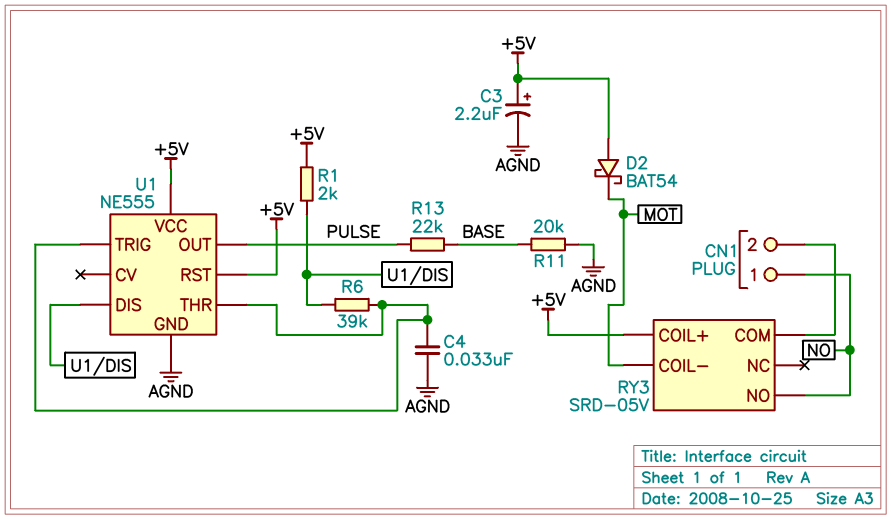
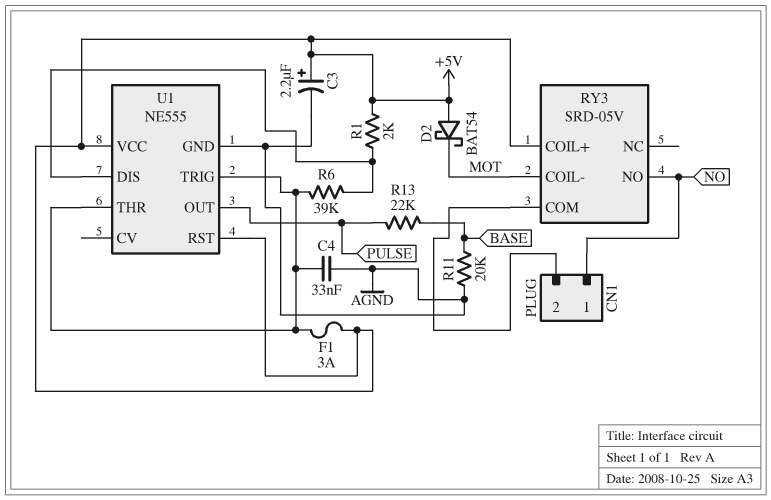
F1: none -> 3A (+5V, U1/THR)

